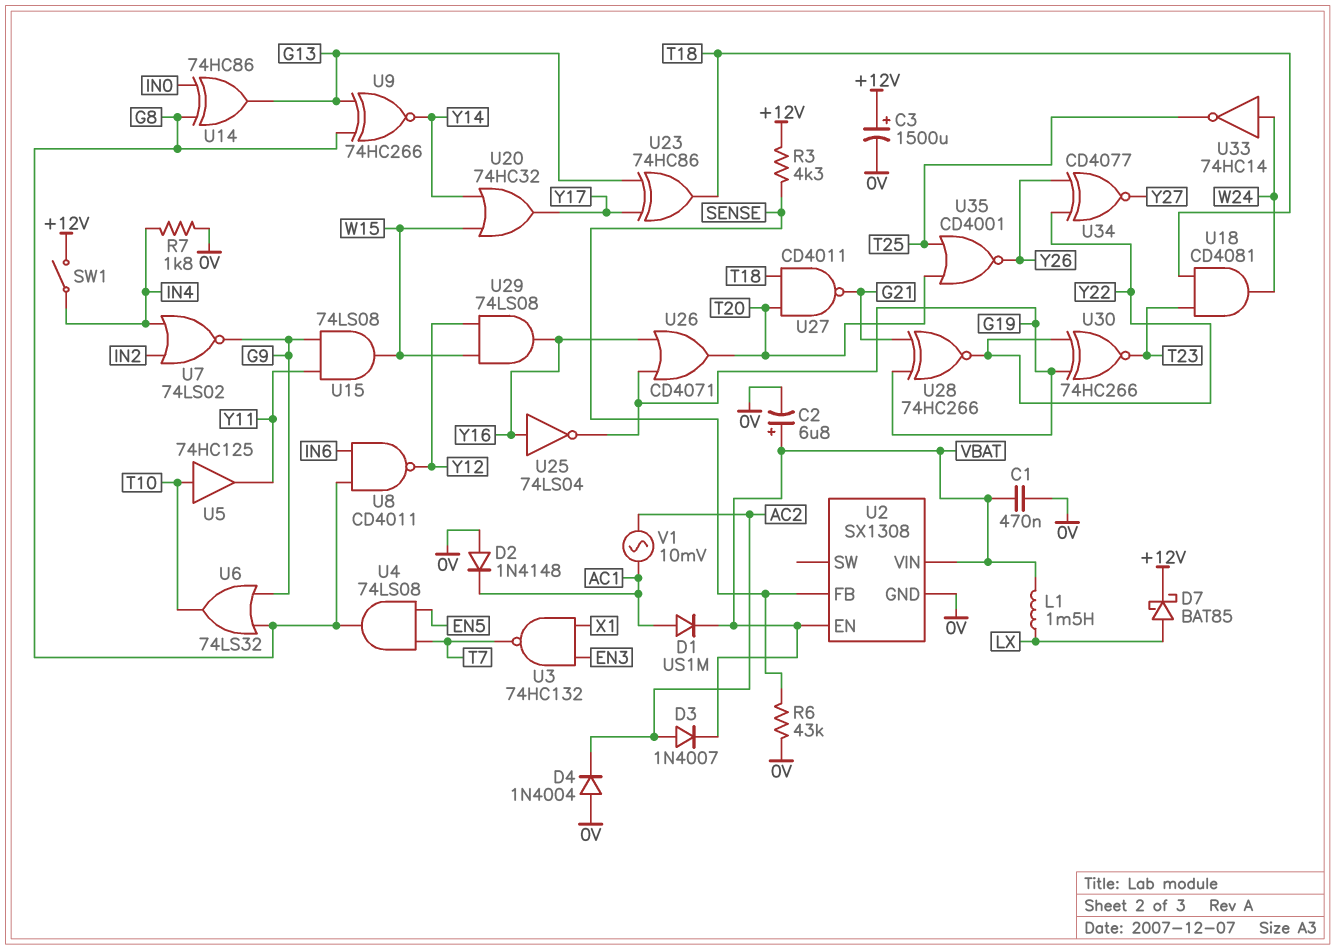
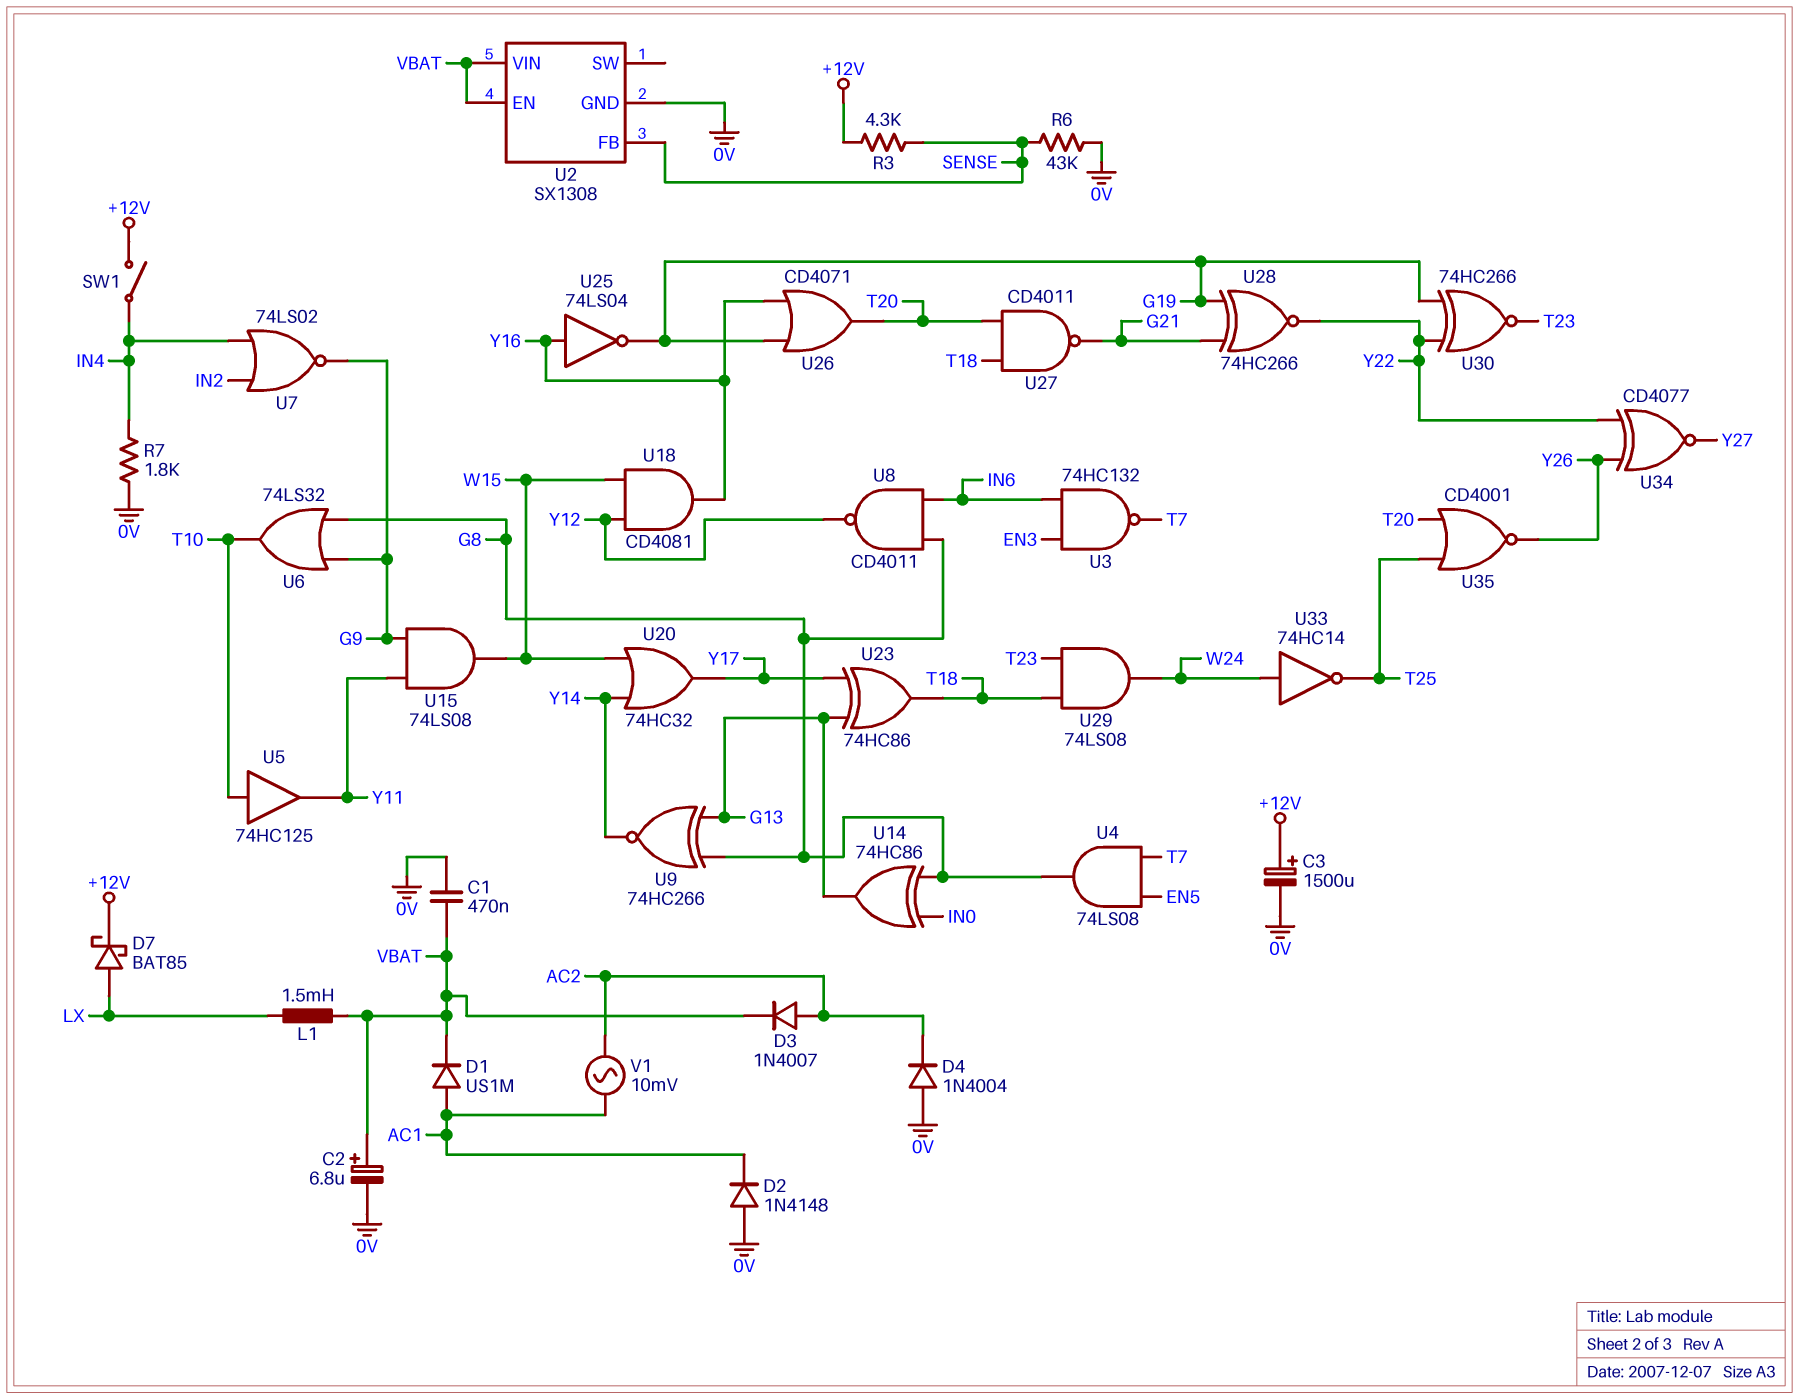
U3: NAND 74HC132 (in EN3, in X1, out T7) -> NAND 74HC132 (in EN3, in IN6, out T7)
U18: AND CD4081 (in T18, in T23, out W24) -> AND CD4081 (in W15, in Y12, out Y16)
U29: AND 74LS08 (in W15, in Y12, out Y16) -> AND 74LS08 (in T18, in T23, out W24)

